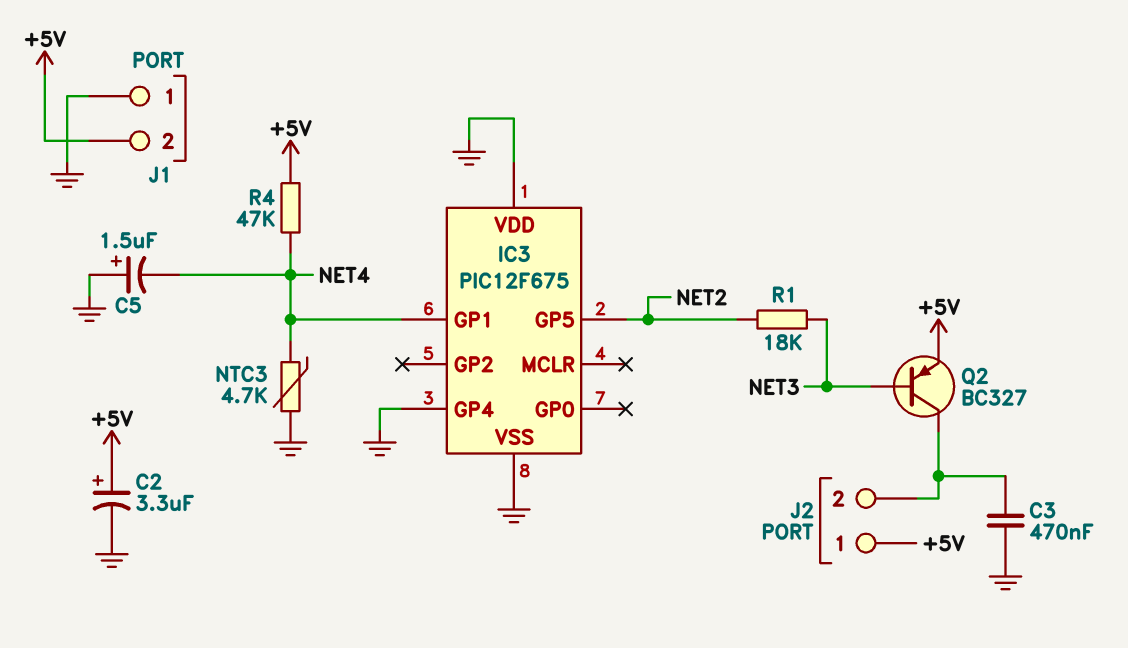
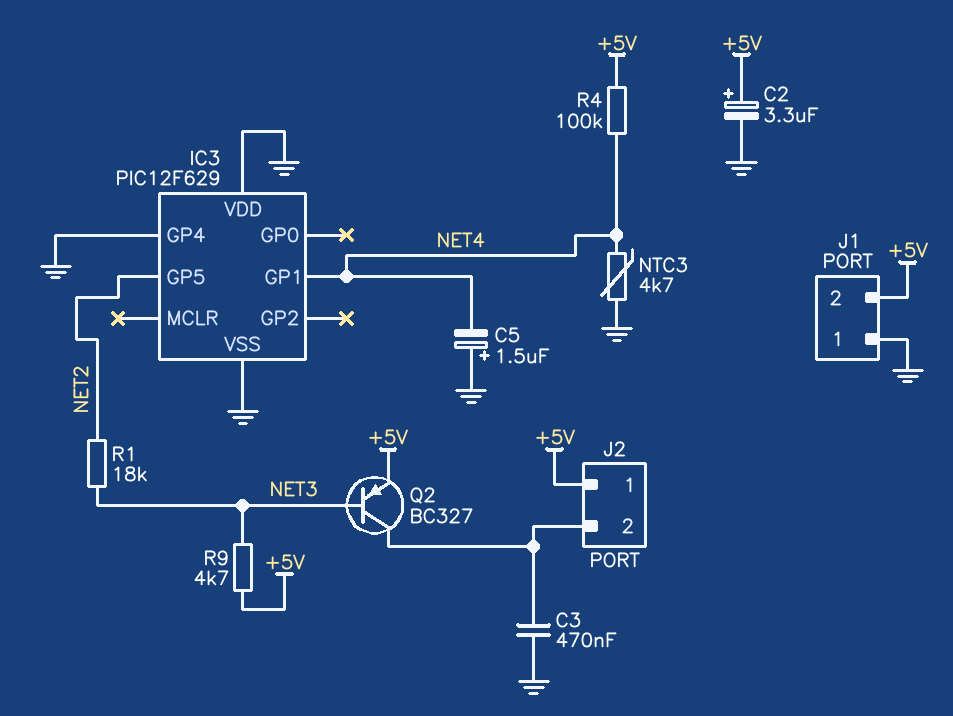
IC3: PIC12F675 -> PIC12F629
R4: 47k (+5V, NET4) -> 100k (+5V, NET4)
R9: none -> 4.7k (+5V, NET3)

